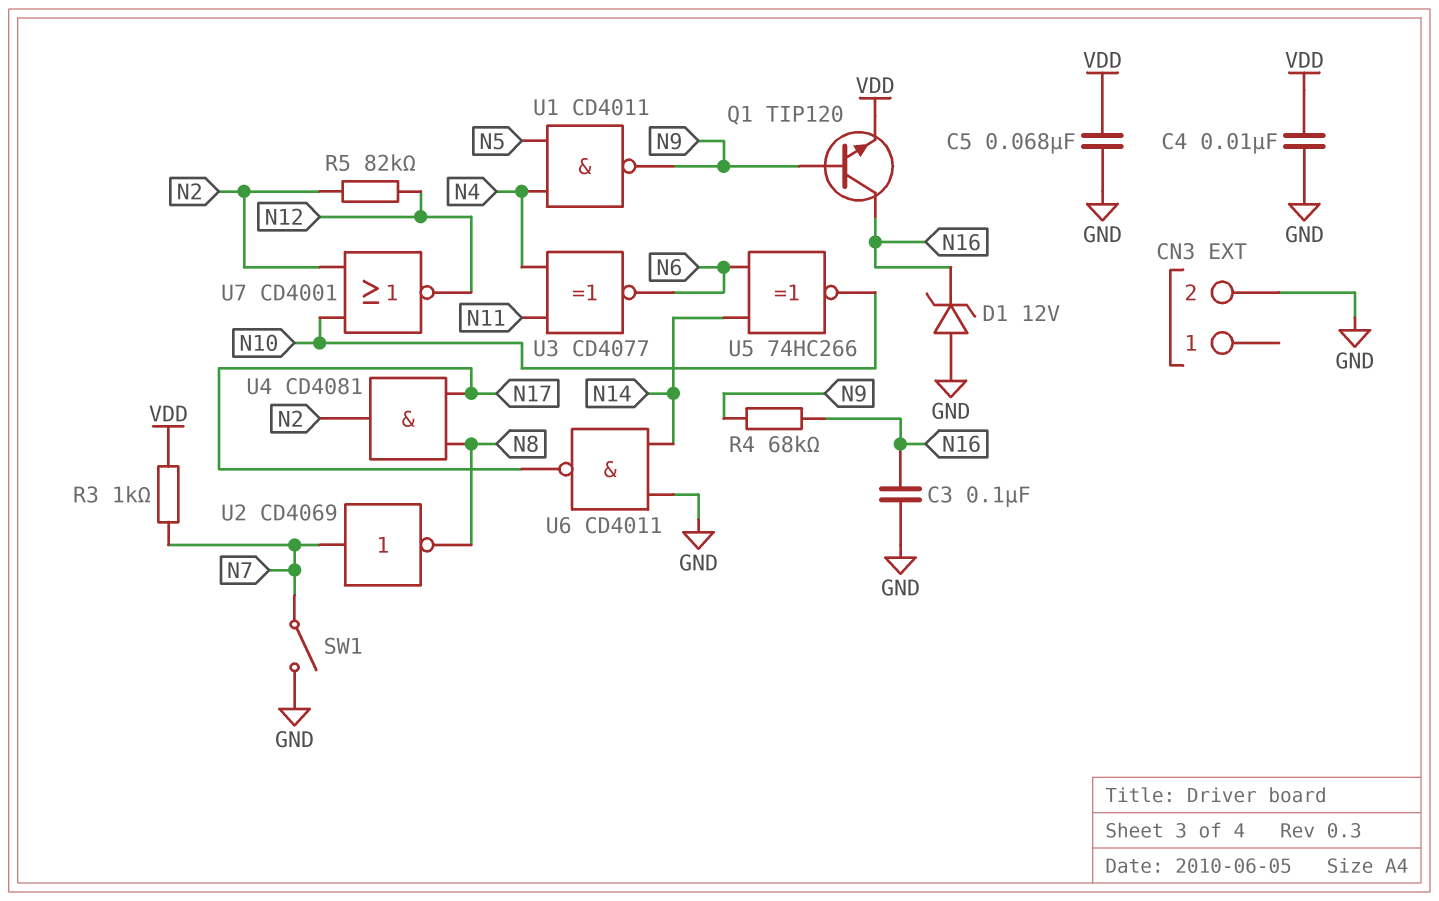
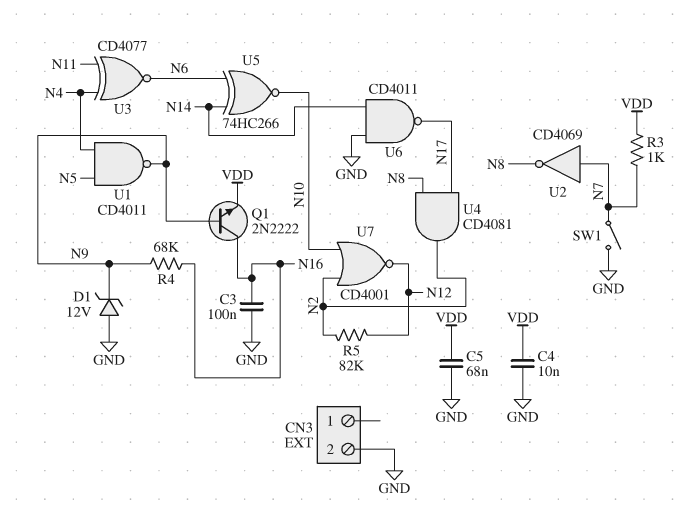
D1: zener 12V (A GND, K N16) -> zener 12V (A GND, K N9)
Q1: NPN TIP120 (B N9, C N16, E VDD) -> NPN 2N2222 (B N9, C N16, E VDD)

